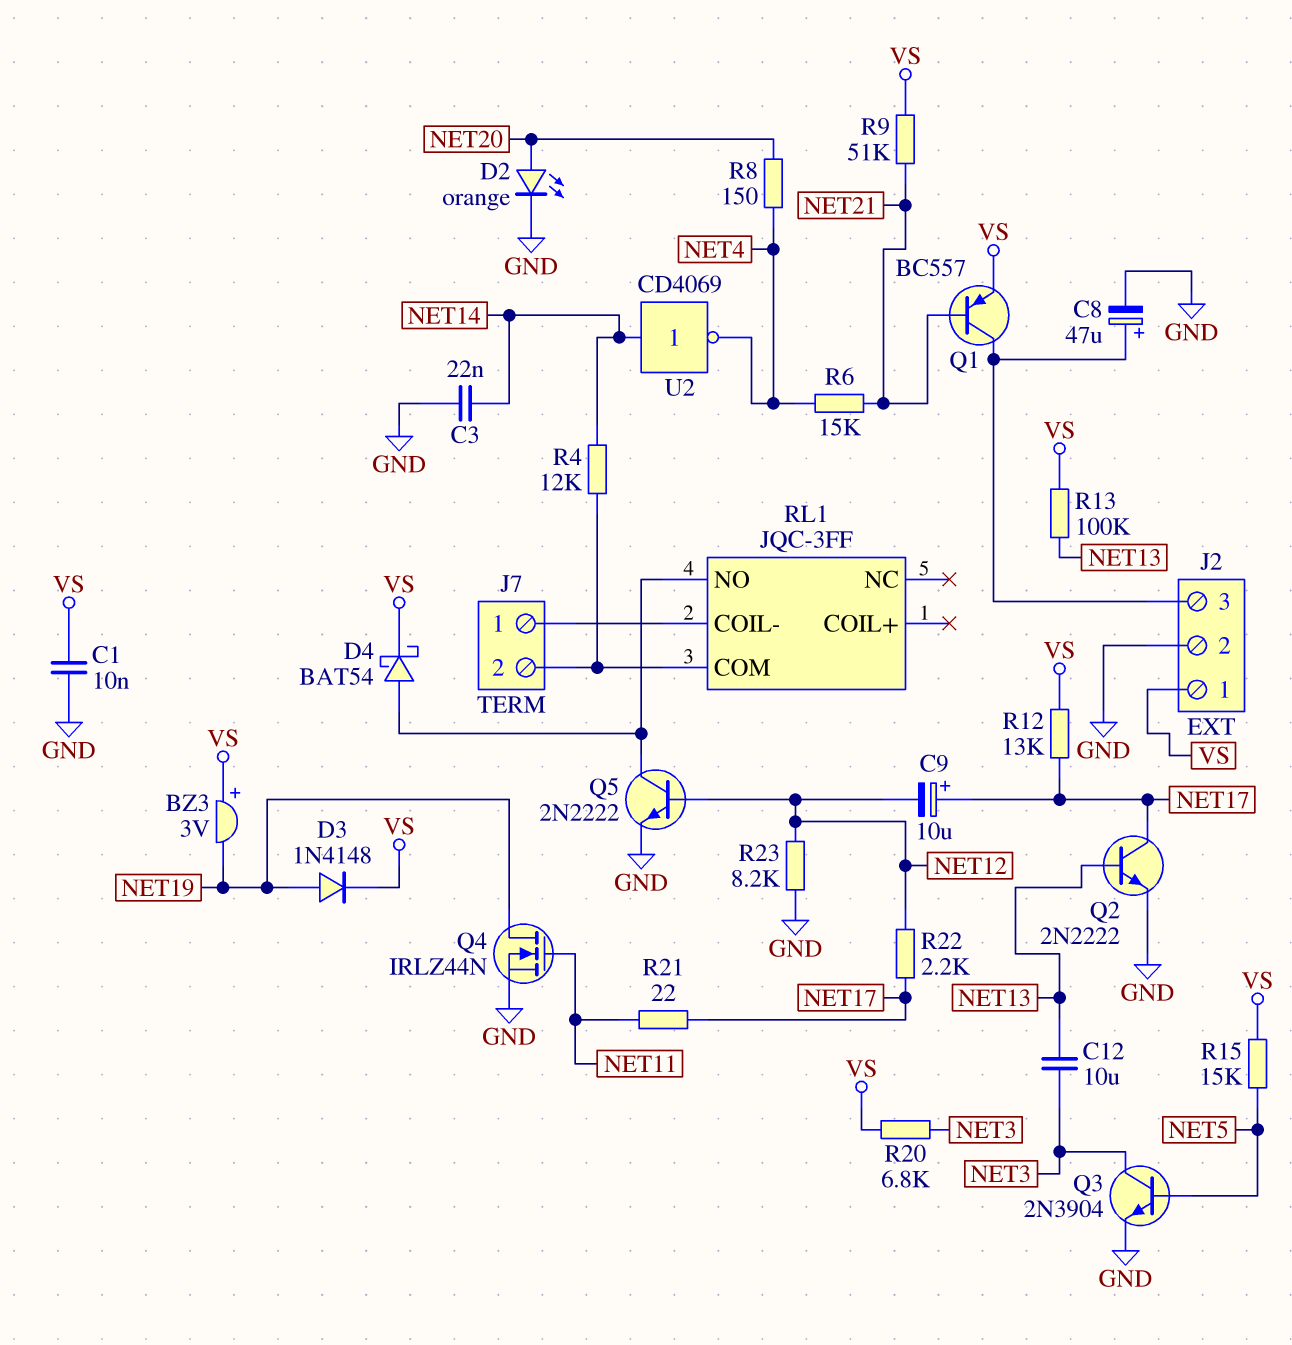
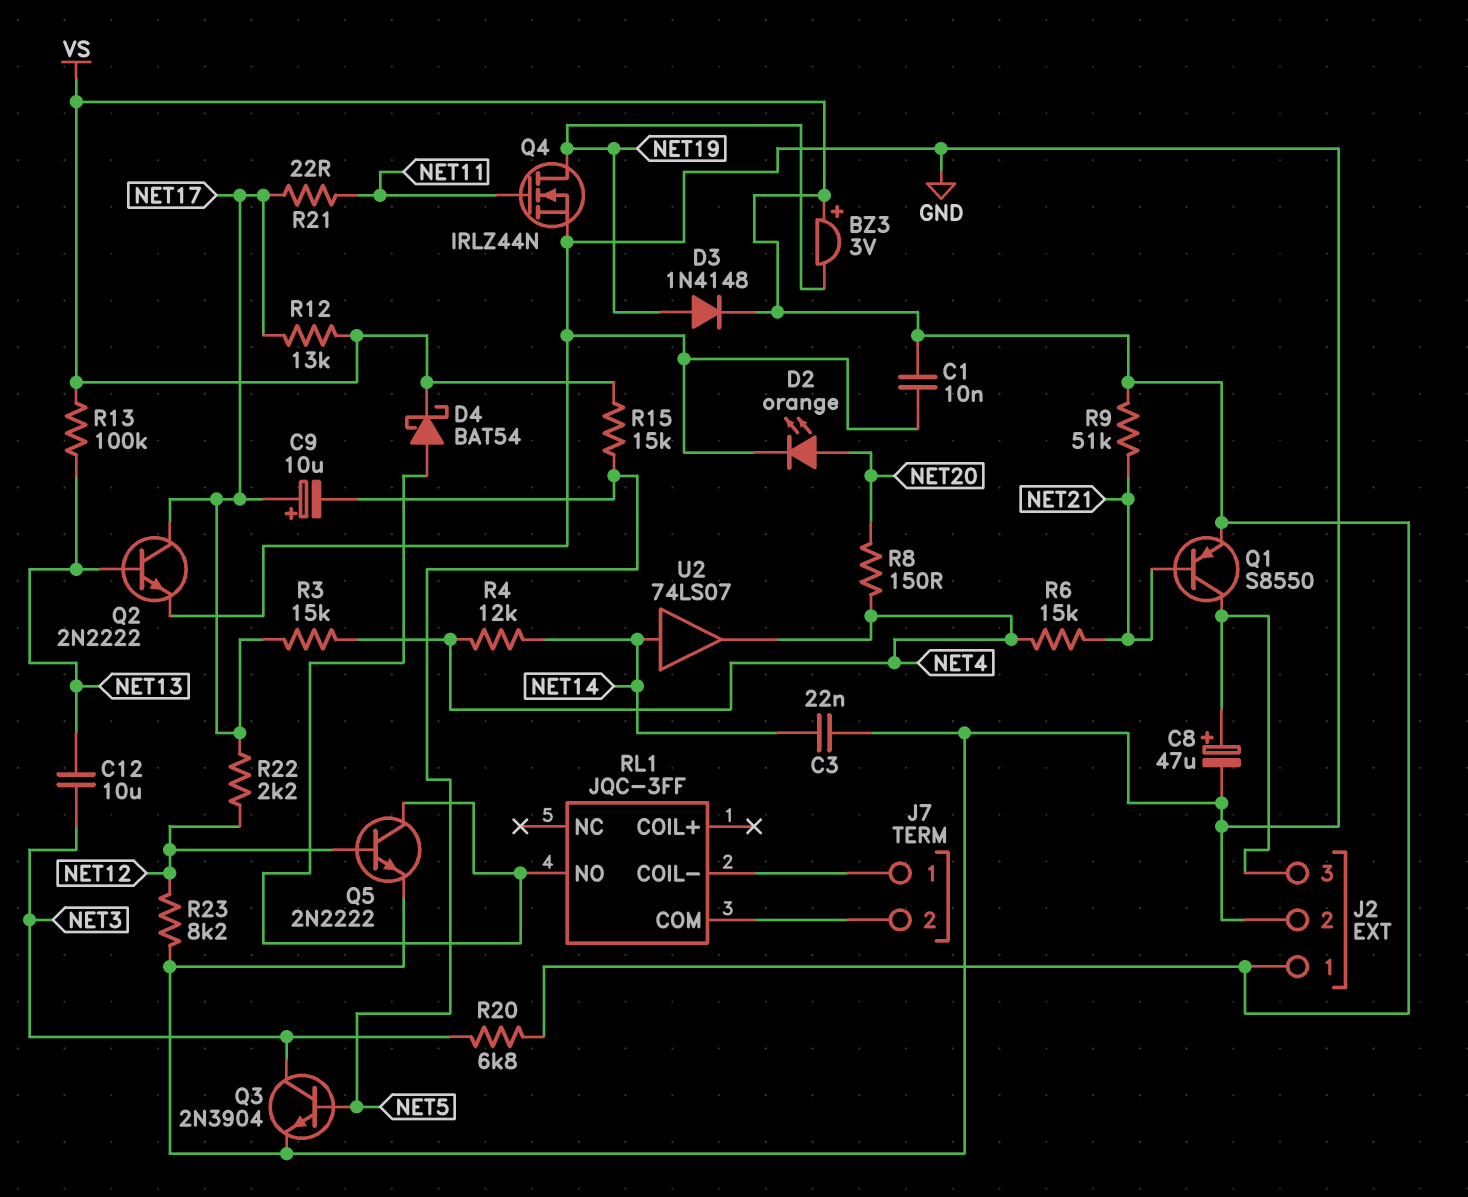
C9: 10uF (plus NET17, minus NET12) -> 10uF (plus NET17, minus NET5)
Q1: PNP BC557 (B NET21, C J2/3, E VS) -> PNP S8550 (B NET21, C J2/3, E VS)
R3: none -> 15k (NET4, NET17)
R4: 12k (J7/2, NET14) -> 12k (NET4, NET14)
U2: NOT CD4069 (in NET14, out NET4) -> buffer 74LS07 (in NET14, out NET4)

